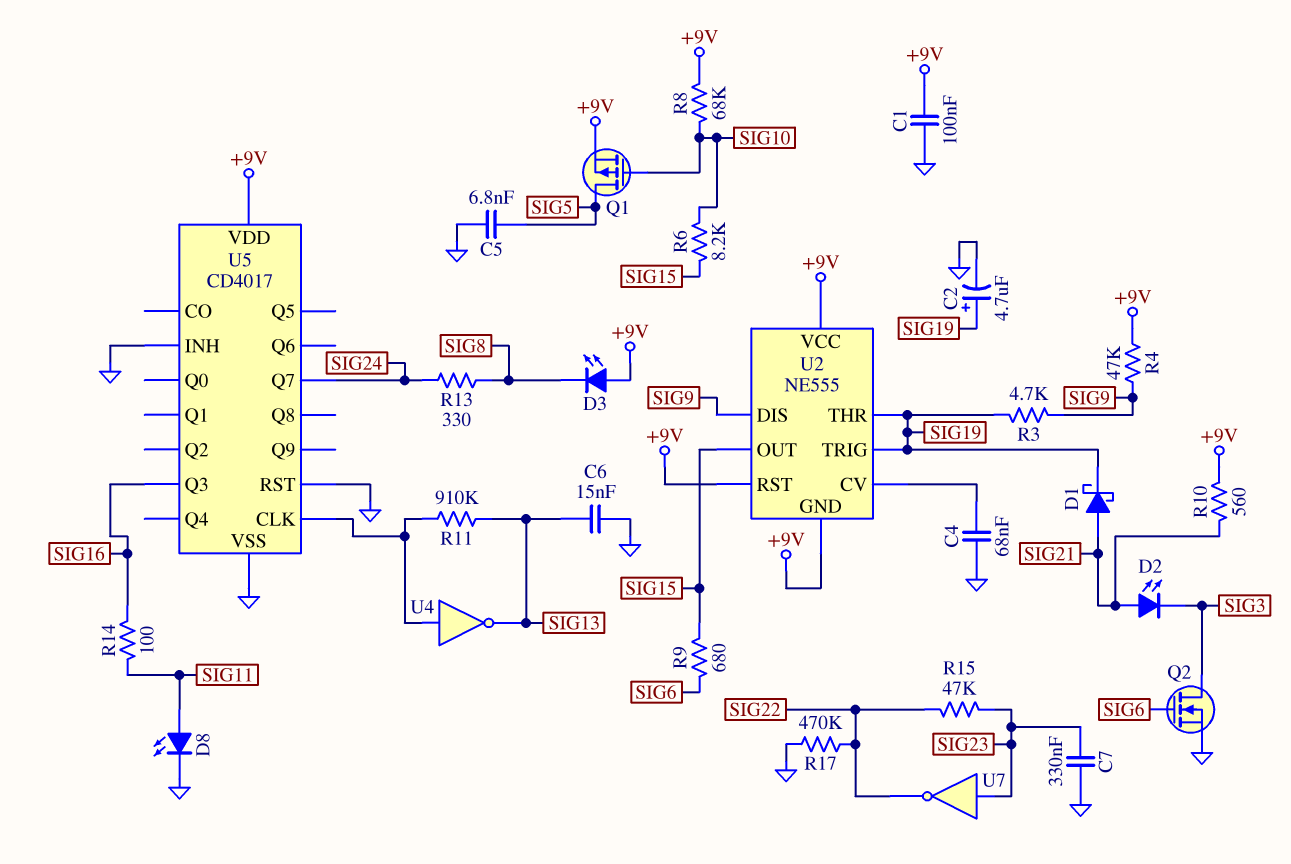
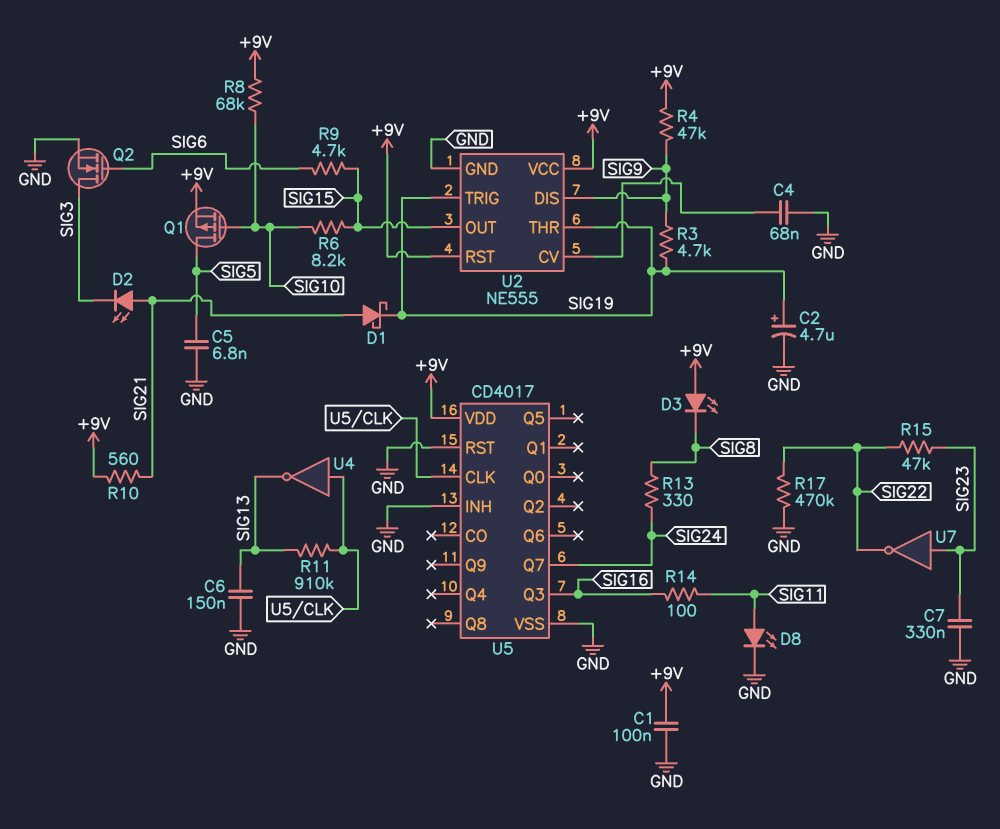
C6: 15nF (GND, SIG13) -> 150nF (GND, SIG13)
R9: 680 (SIG6, SIG15) -> 4.7k (SIG6, SIG15)
U2 pin GND: +9V -> GND

